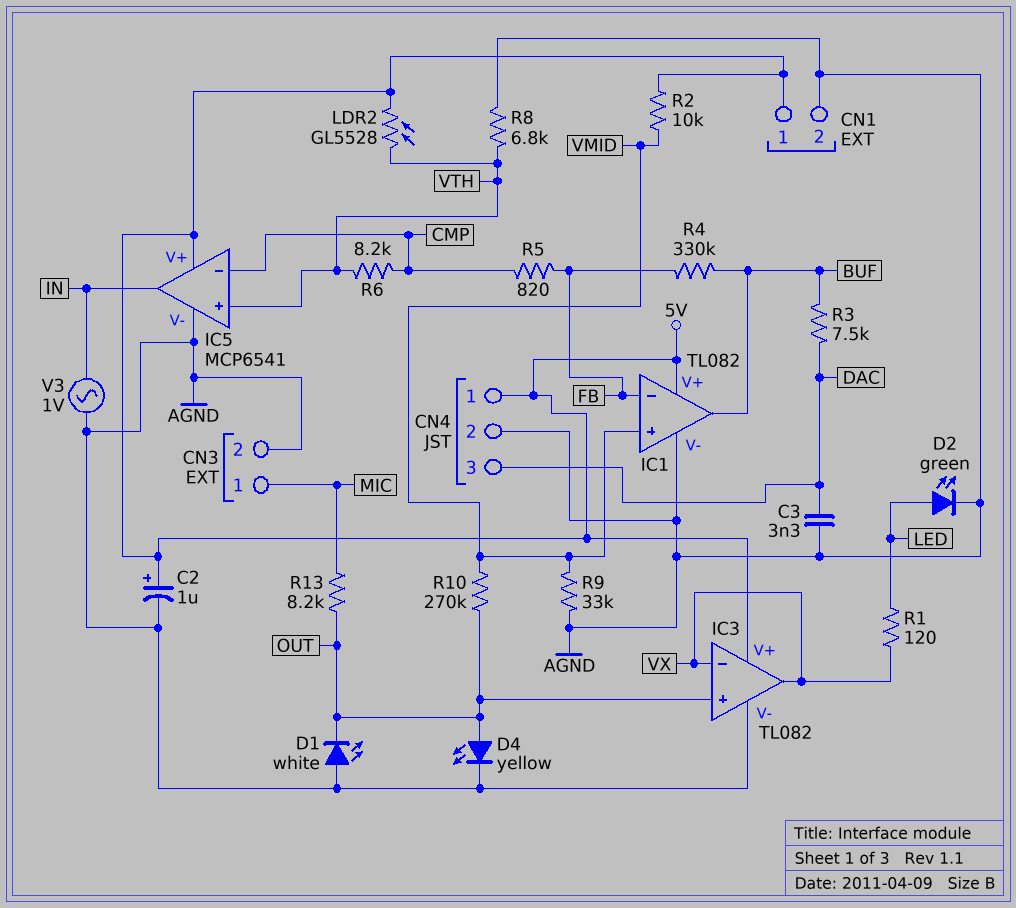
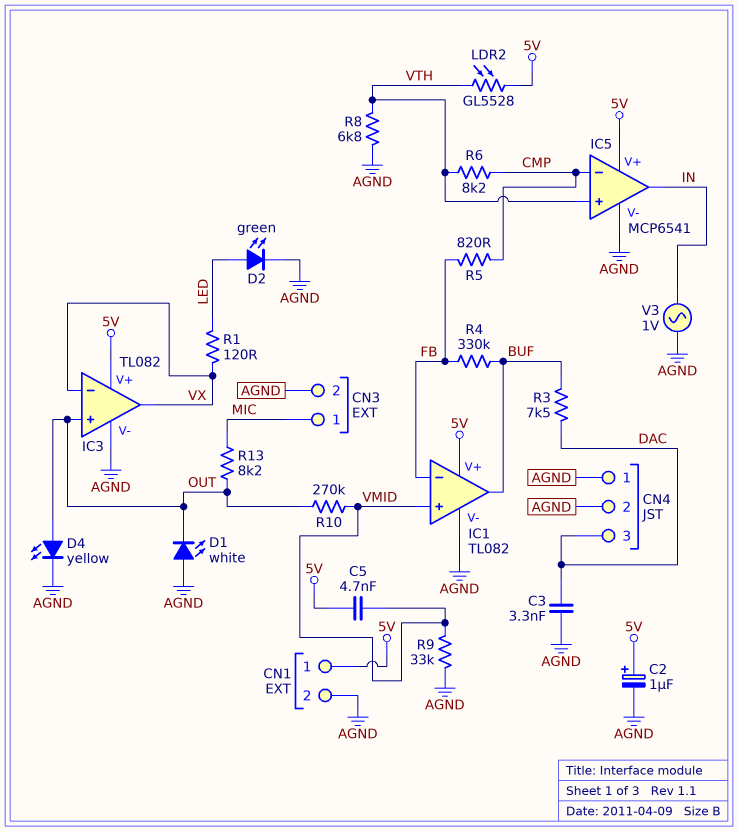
C5: none -> 4.7nF (5V, VMID)
CN4 pin 1: 5V -> AGND
R2: 10k (5V, VMID) -> none

